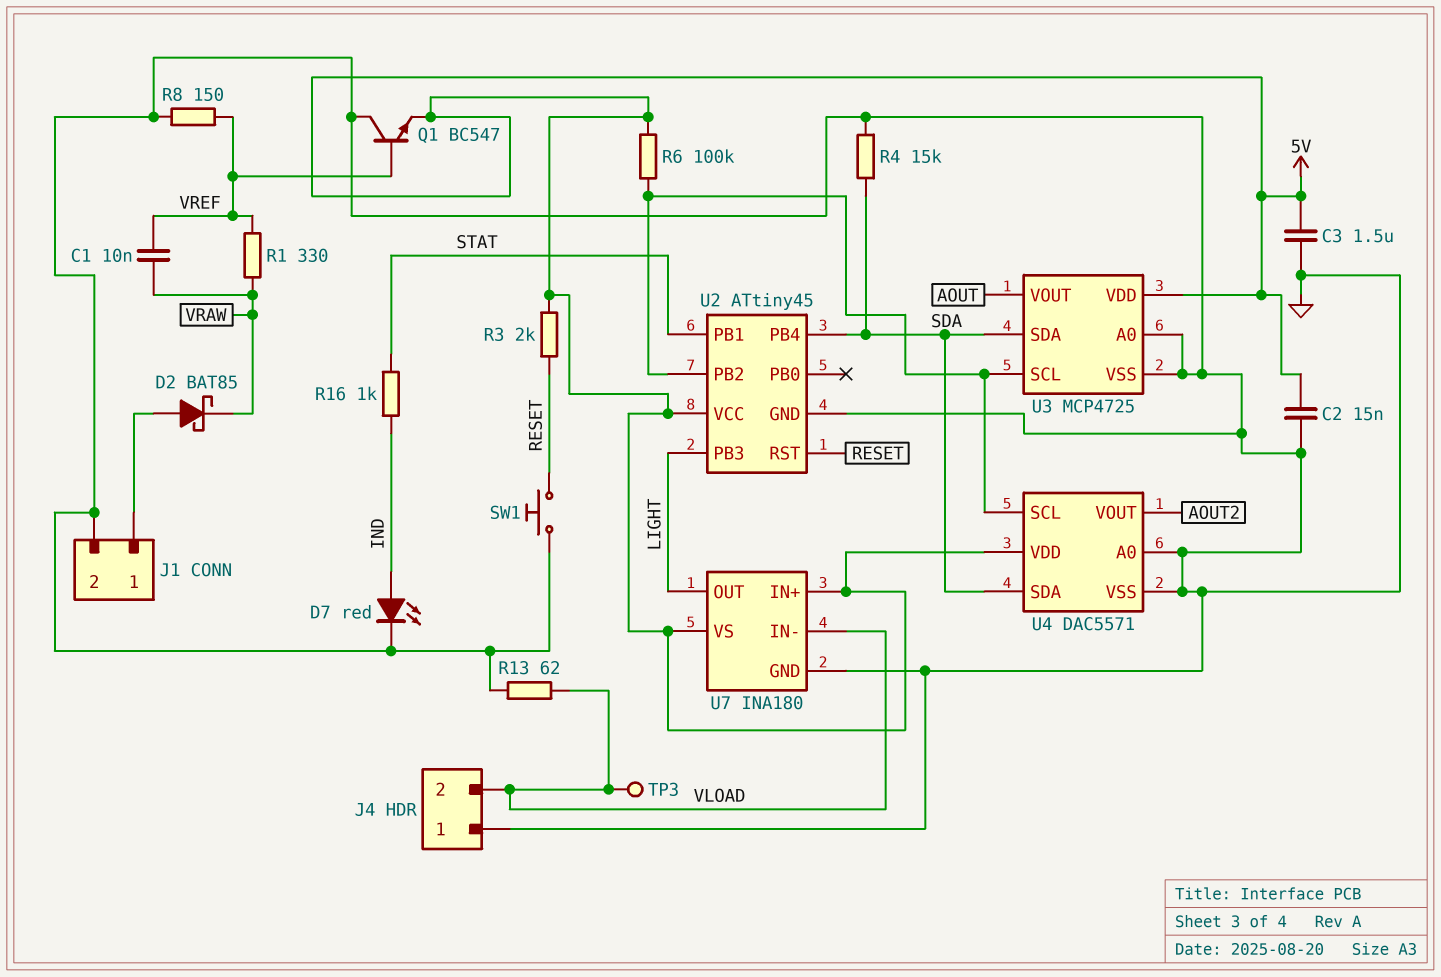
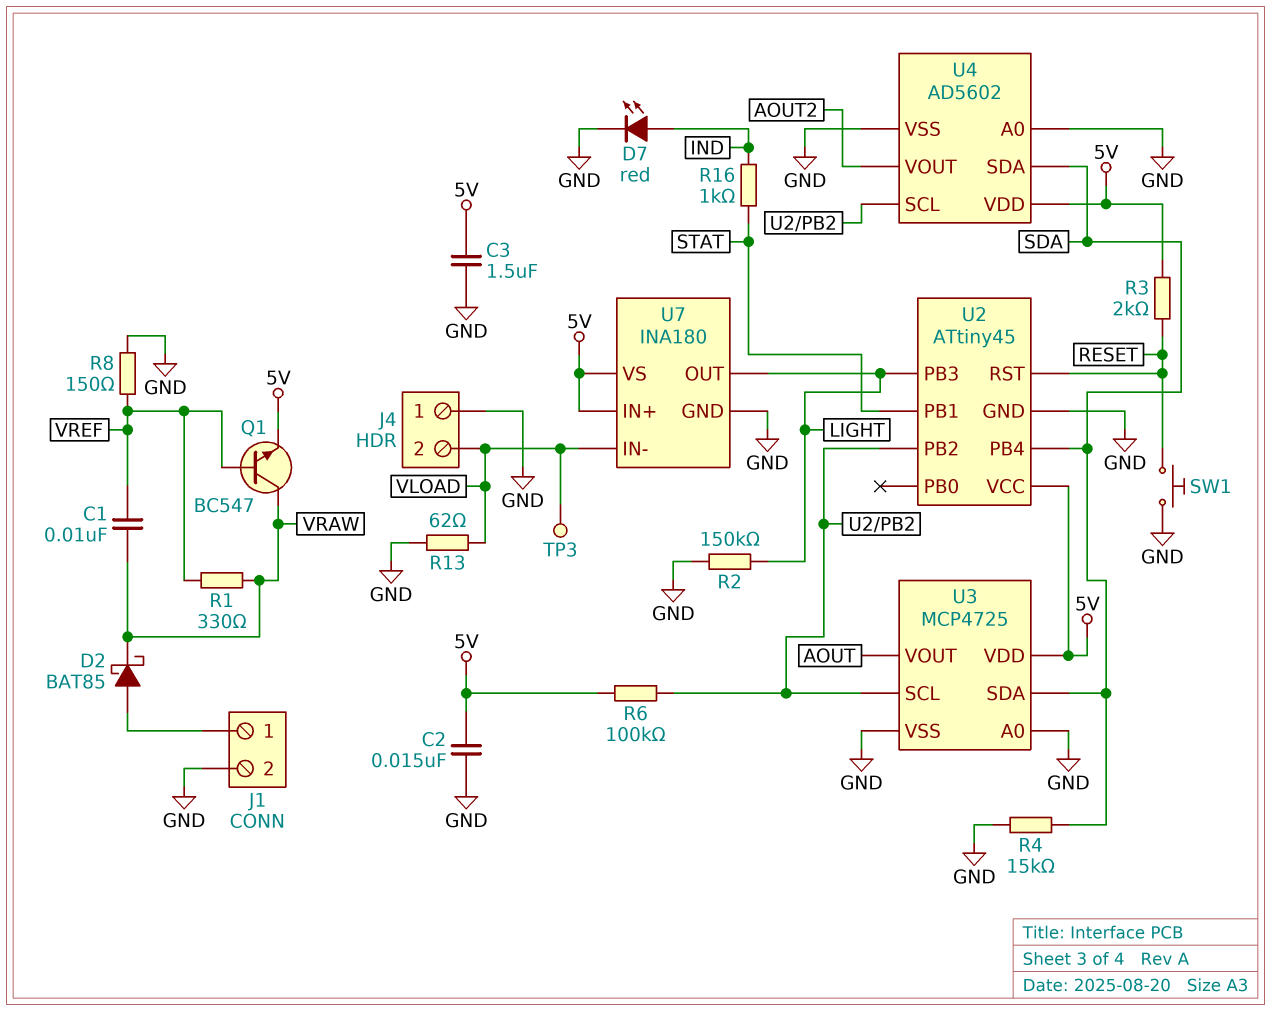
Q1: NPN BC547 (B VREF, C GND, E 5V) -> NPN BC547 (B VREF, C VRAW, E 5V)
R2: none -> 150k (GND, LIGHT)
U4: DAC5571 -> AD5602

